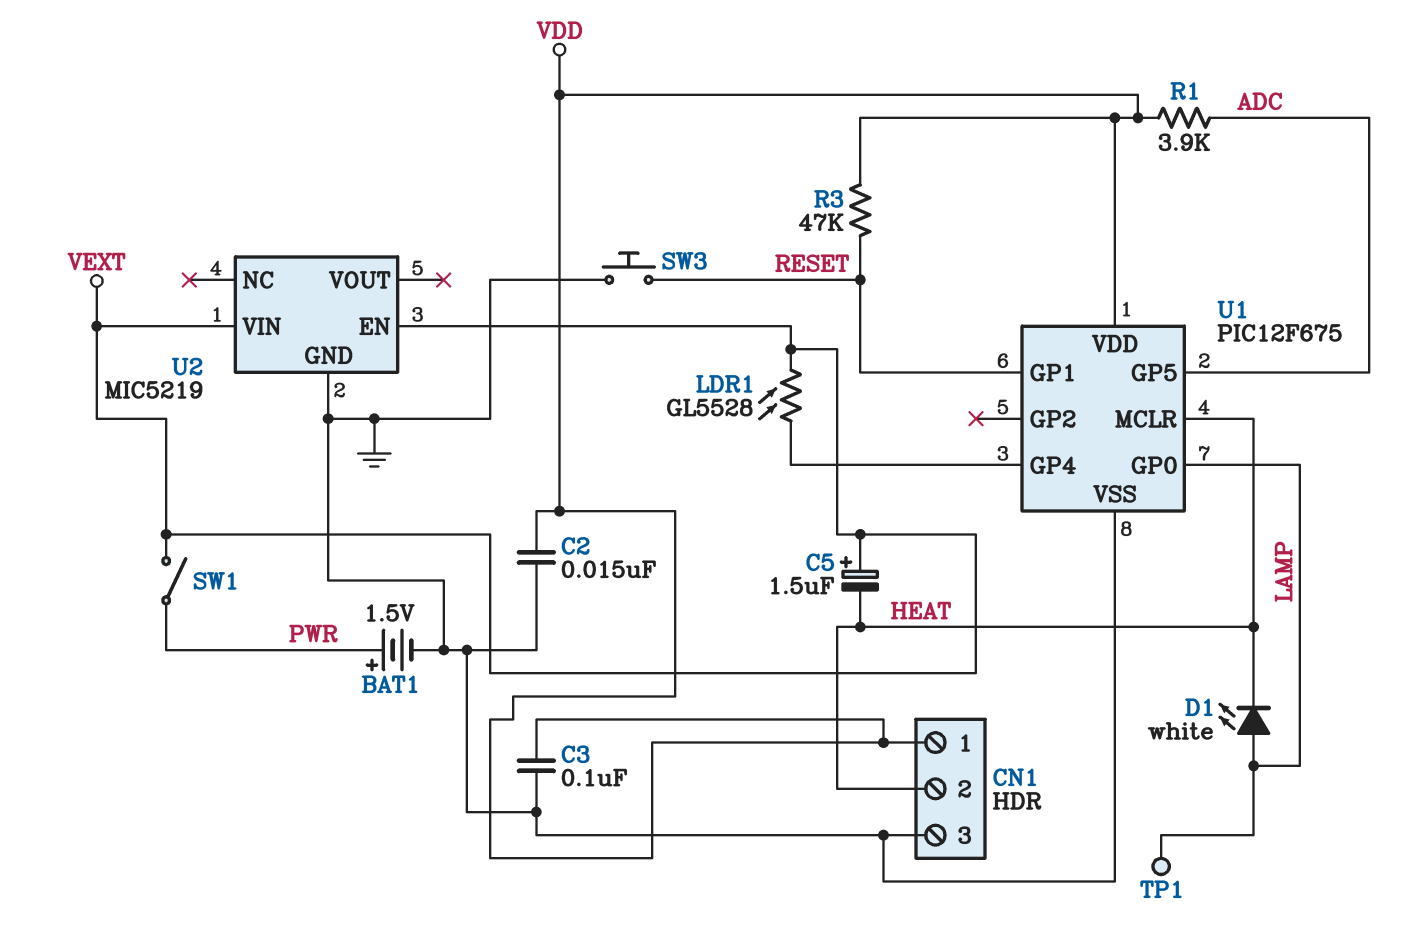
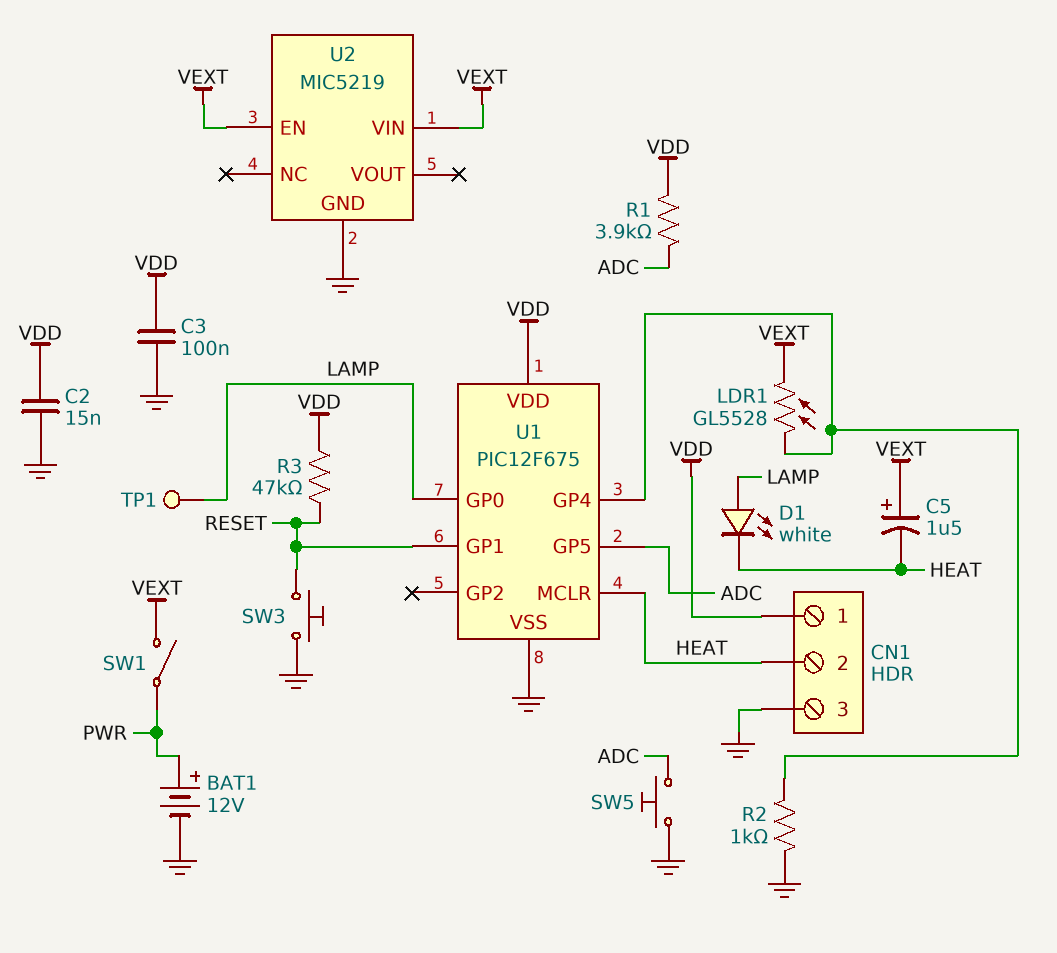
BAT1: 1.5V (plus PWR, minus GND) -> 12V (plus PWR, minus GND)
R2: none -> 1k (GND, U1/GP4)
SW5: none -> button (ADC, GND)

